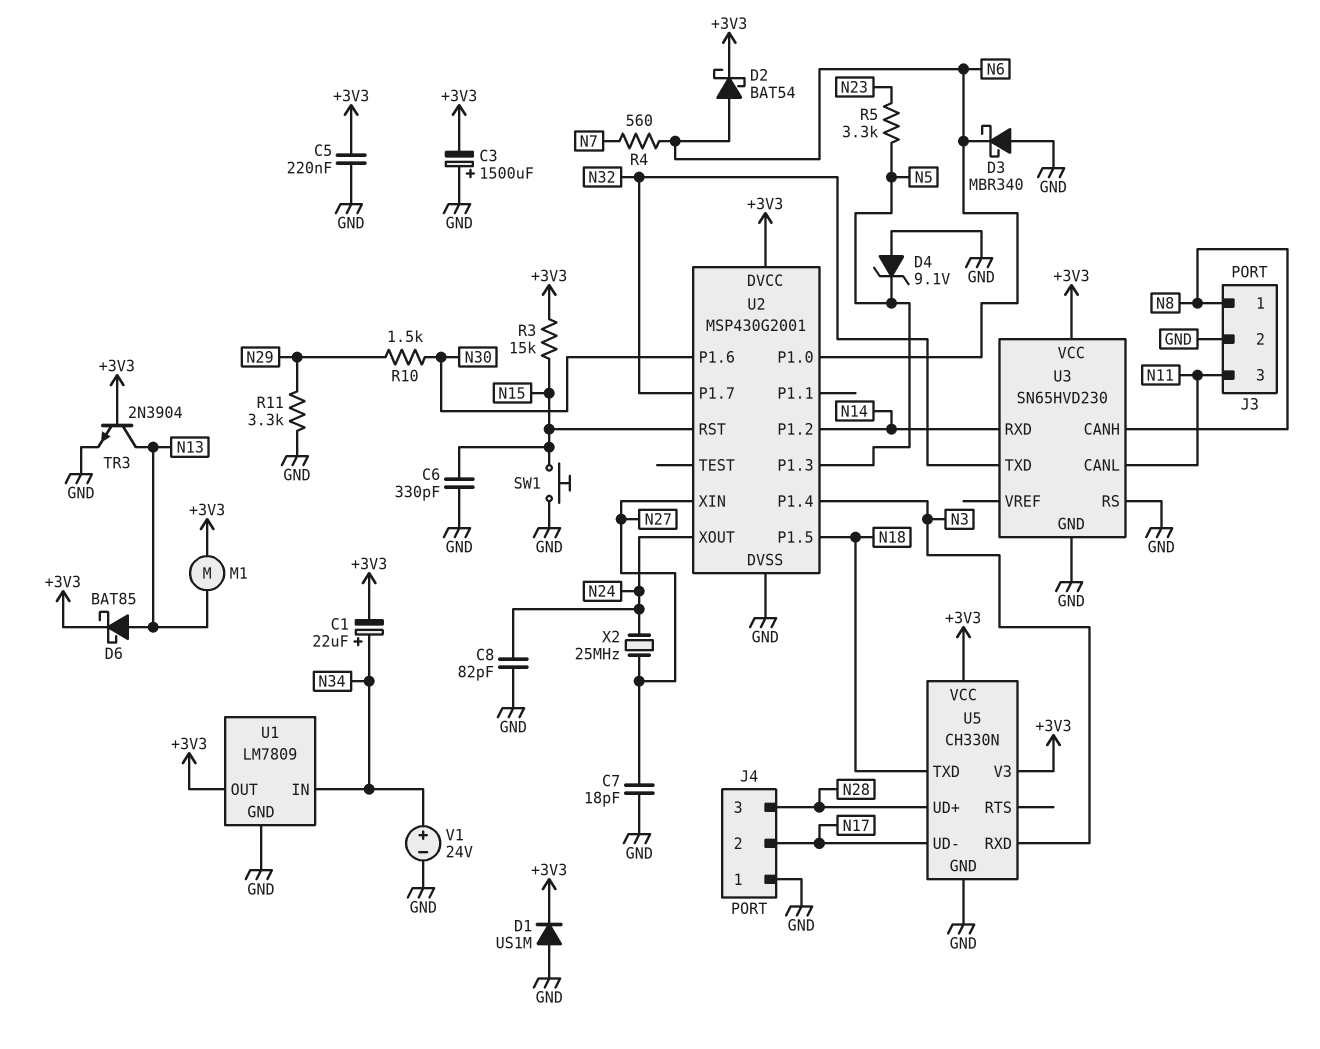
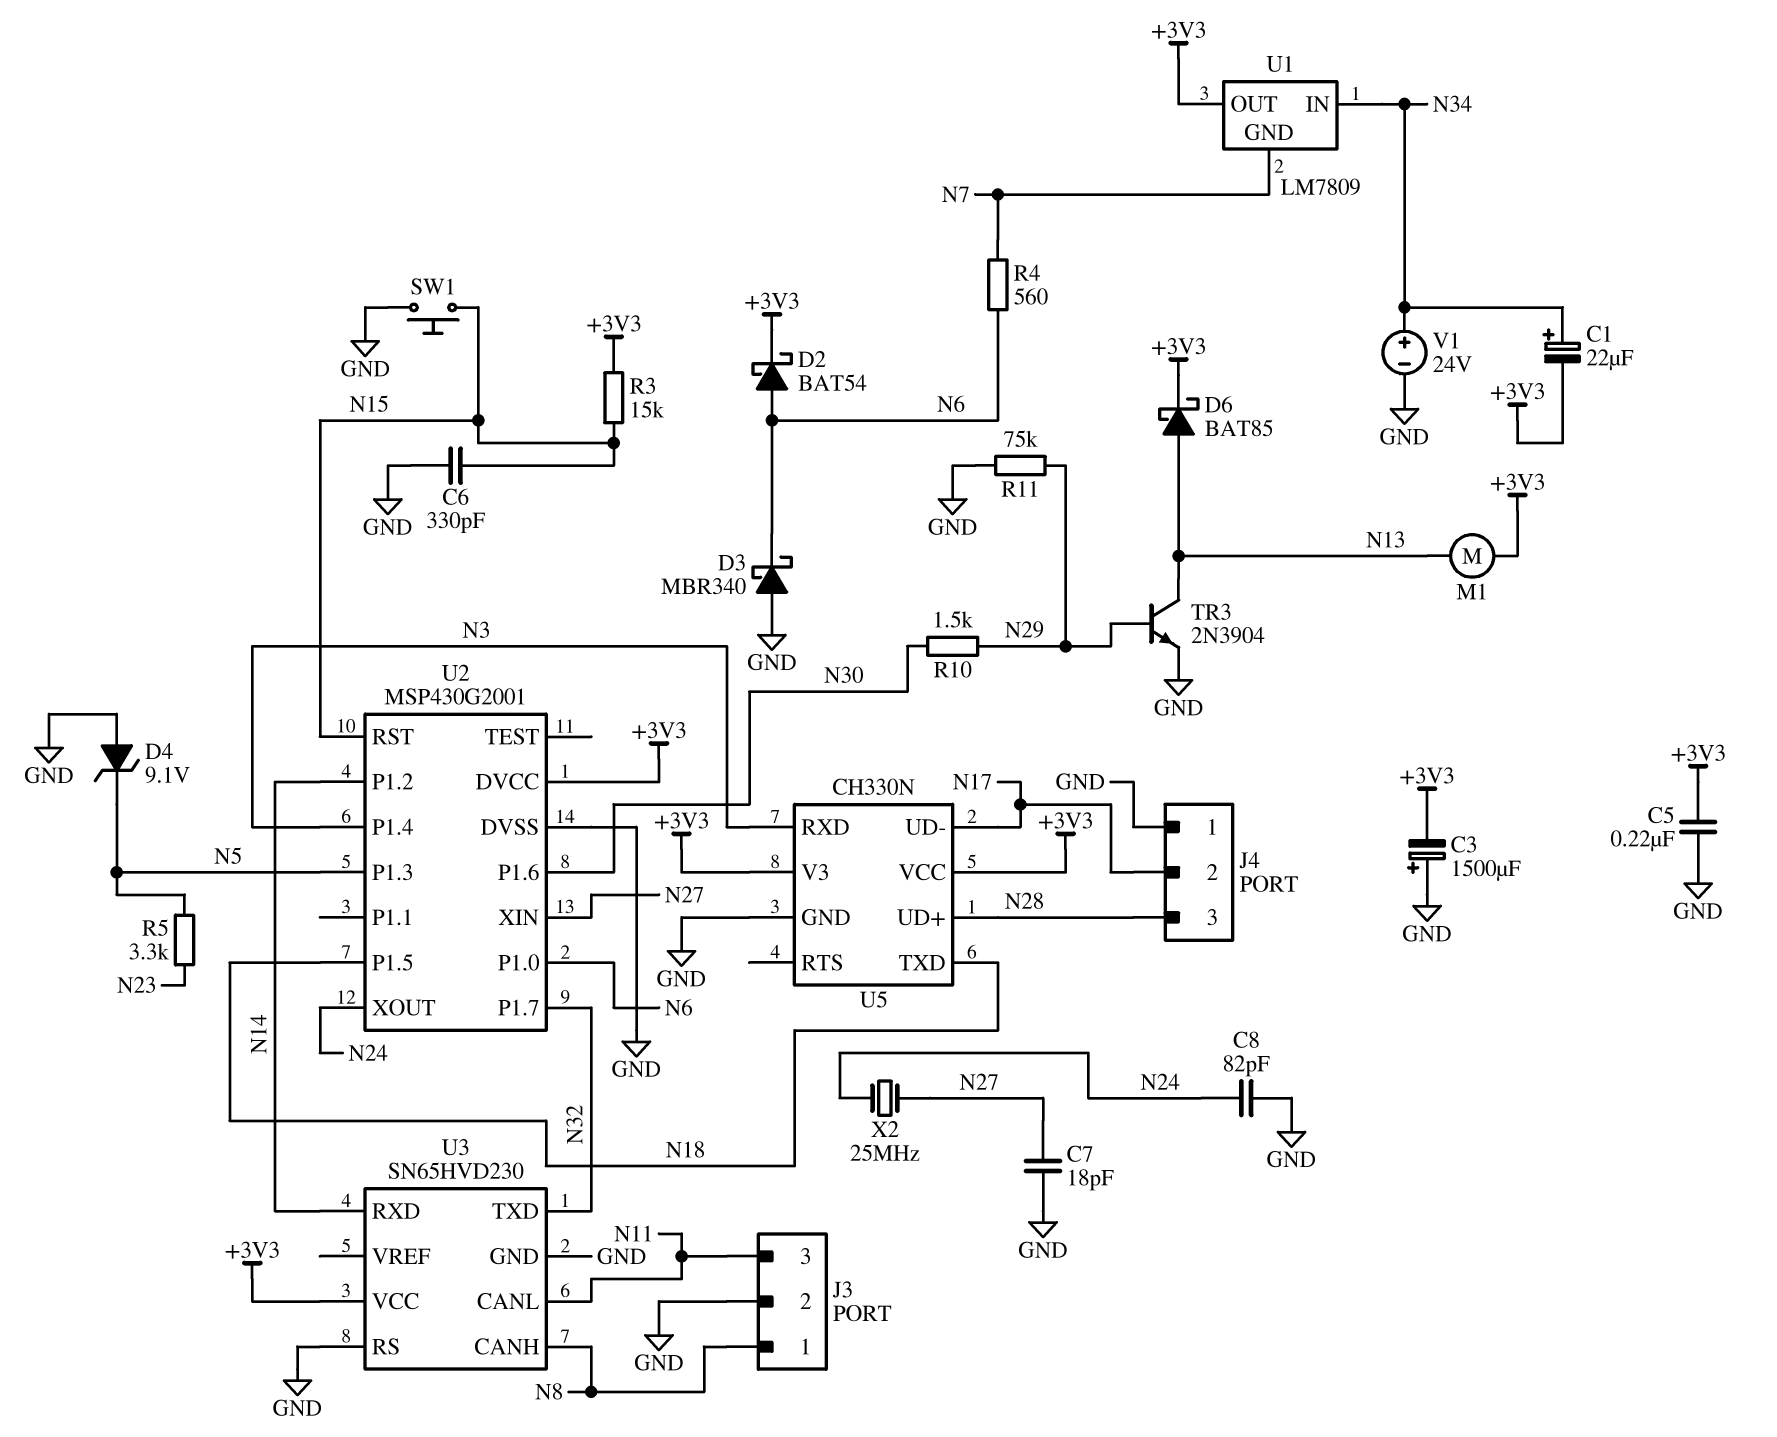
D1: diode US1M (A GND, K +3V3) -> none
R11: 3.3k (GND, N29) -> 75k (GND, N29)
TR3: NPN 2N3904 (B +3V3, C N13, E GND) -> NPN 2N3904 (B N29, C N13, E GND)
U1 pin GND: GND -> N7

